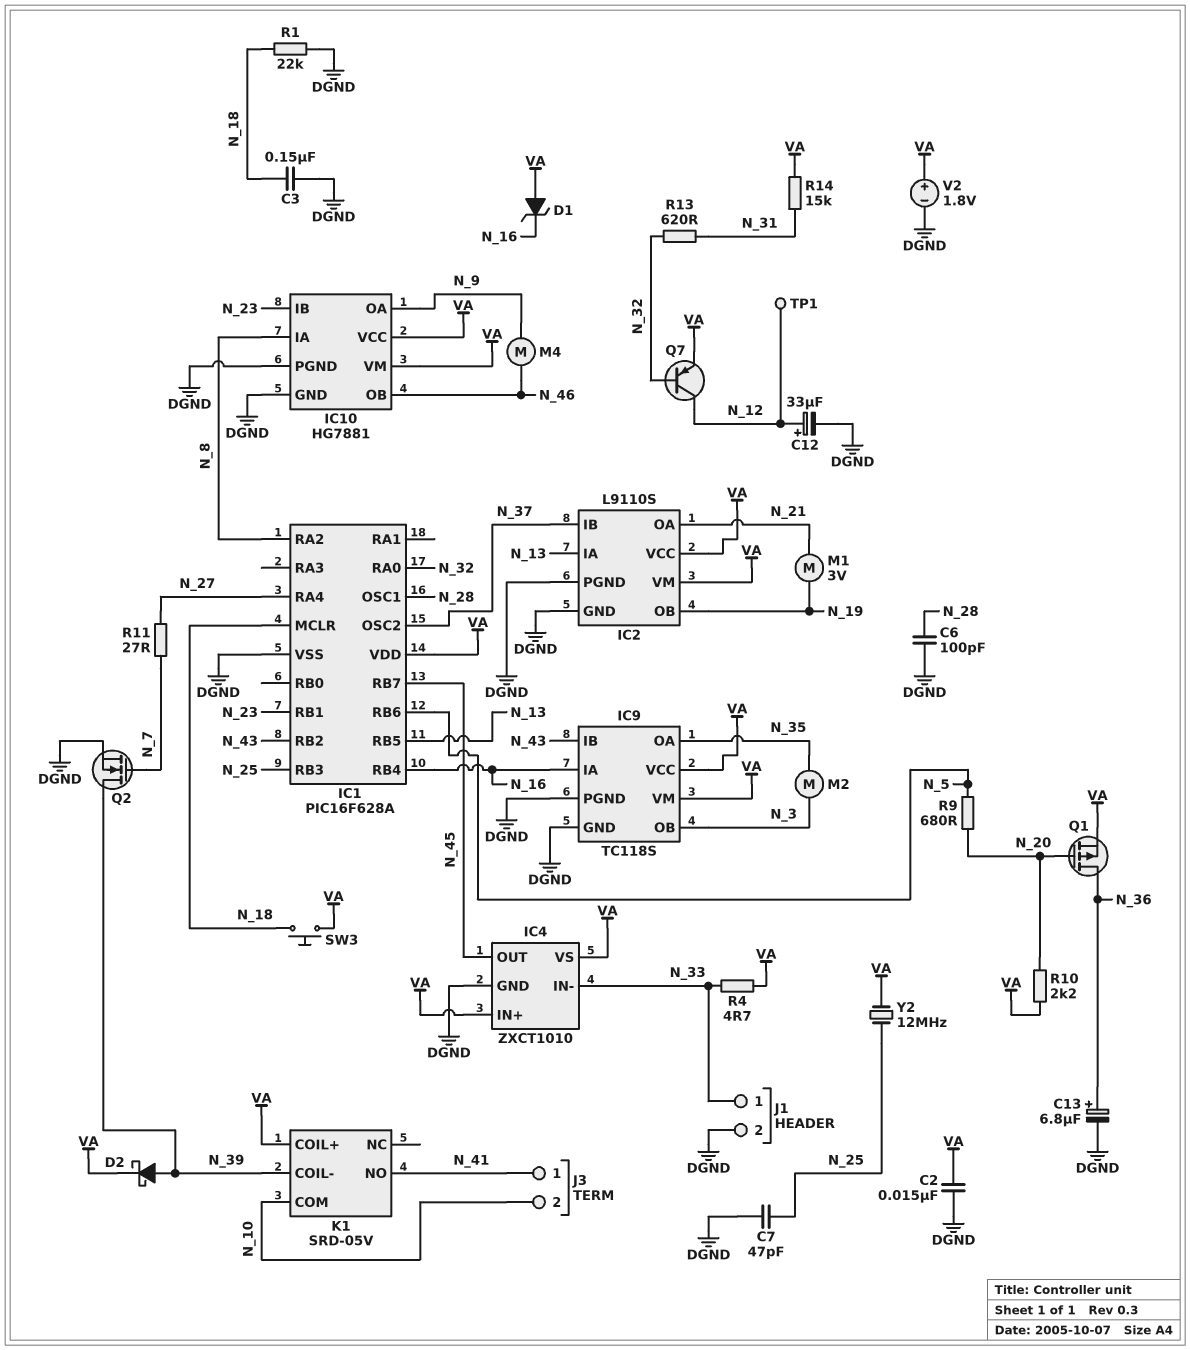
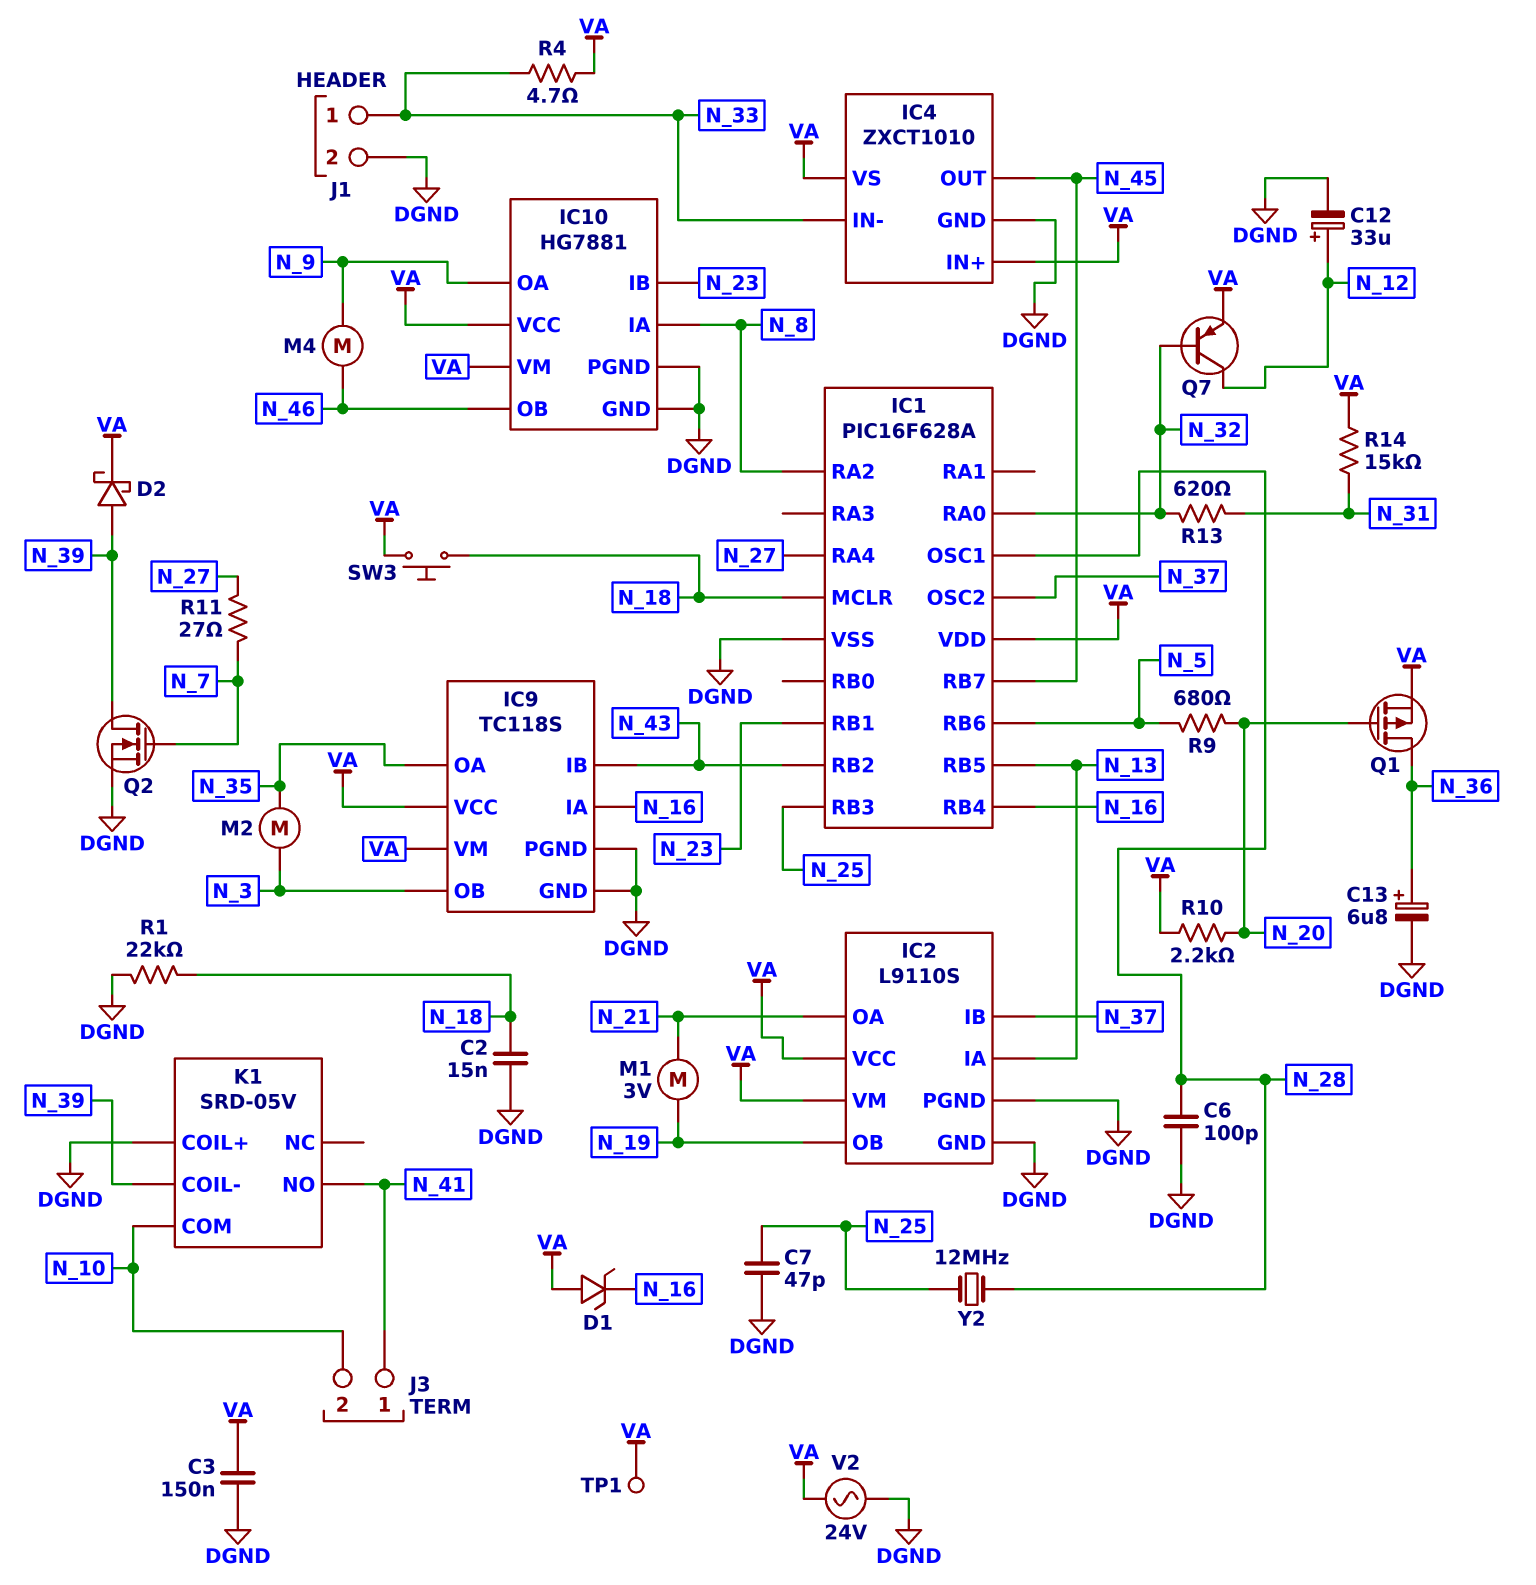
C2: 15nF (DGND, VA) -> 15nF (DGND, N_18)
C3: 150nF (DGND, N_18) -> 150nF (DGND, VA)
K1 pin COIL+: VA -> DGND
TP1: test point (N_12) -> test point (VA)
V2: 1.8V (plus VA, minus DGND) -> AC 24V (DGND, VA)
Y2: 12MHz (N_25, VA) -> 12MHz (N_25, N_28)

